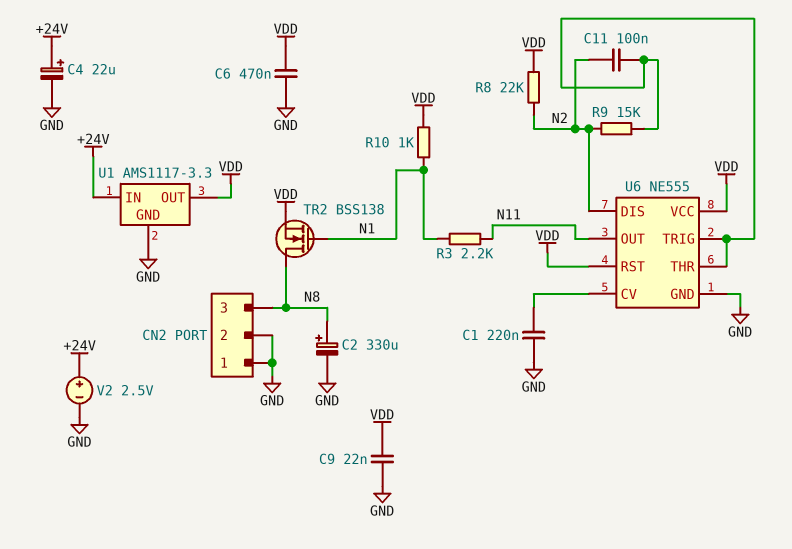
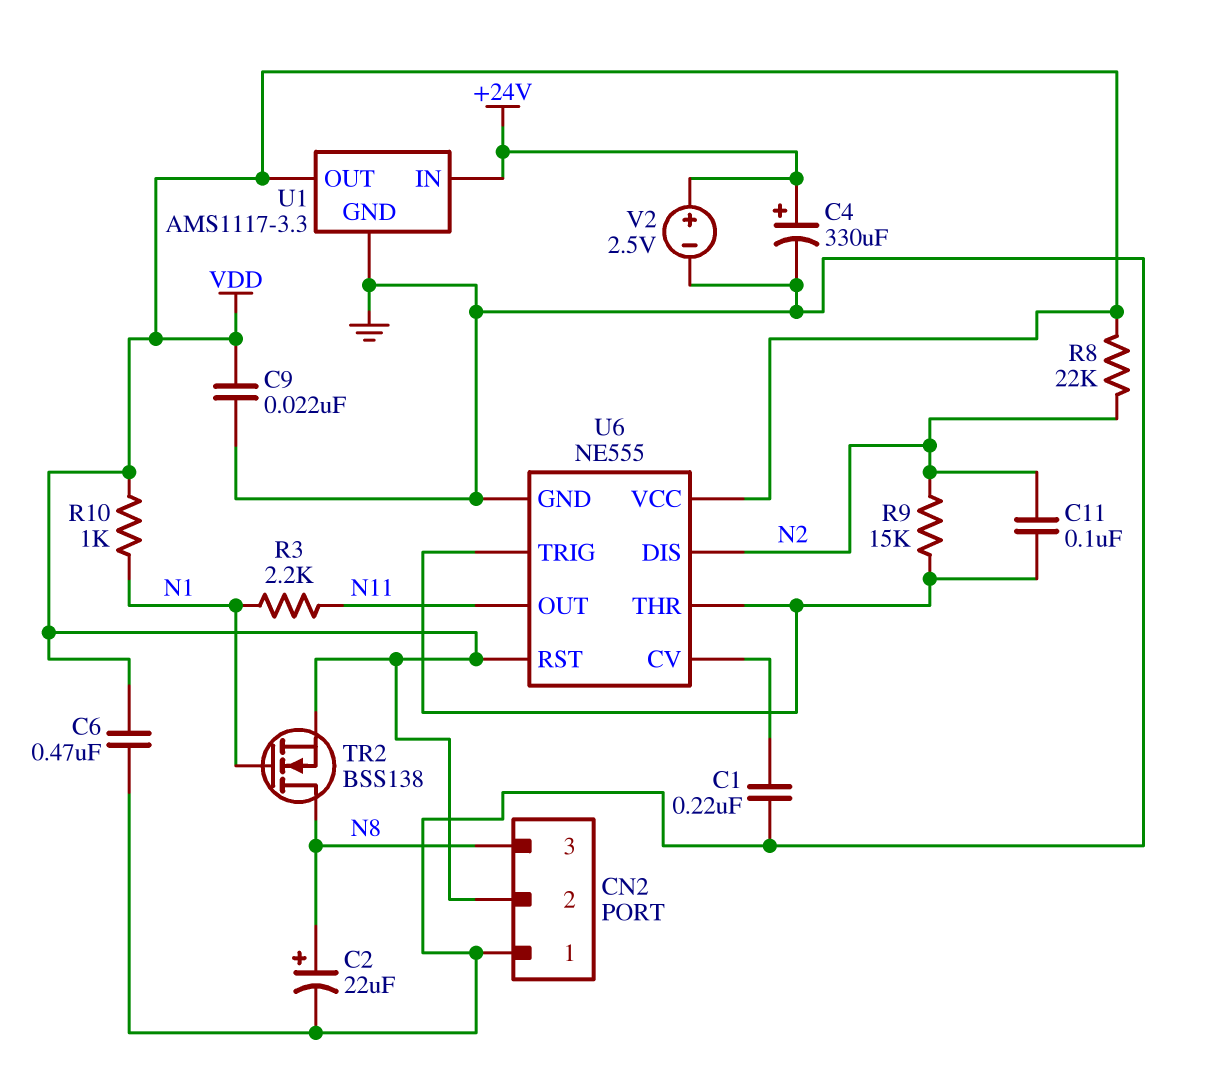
C2: 330uF (plus N8, minus GND) -> 22uF (plus N8, minus GND)
C4: 22uF (plus +24V, minus GND) -> 330uF (plus +24V, minus GND)
CN2 pin 2: GND -> VDD

